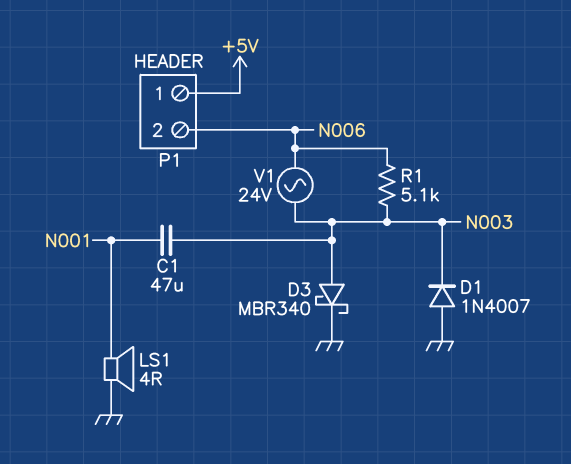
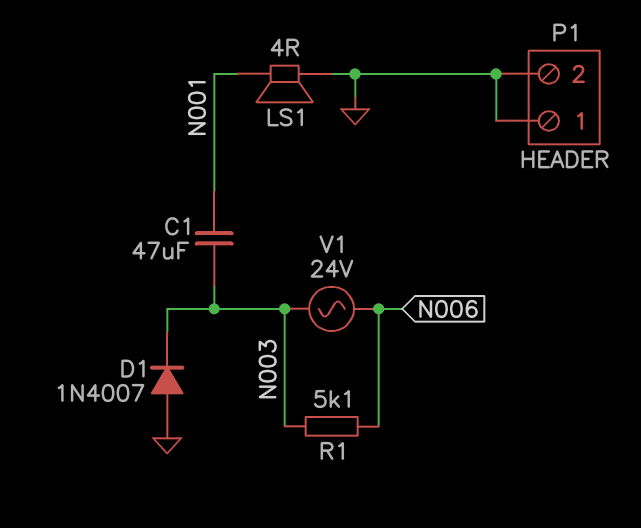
D3: schottky MBR340 (A N003, K GND) -> none
P1 pin 1: +5V -> GND
P1 pin 2: N006 -> GND

